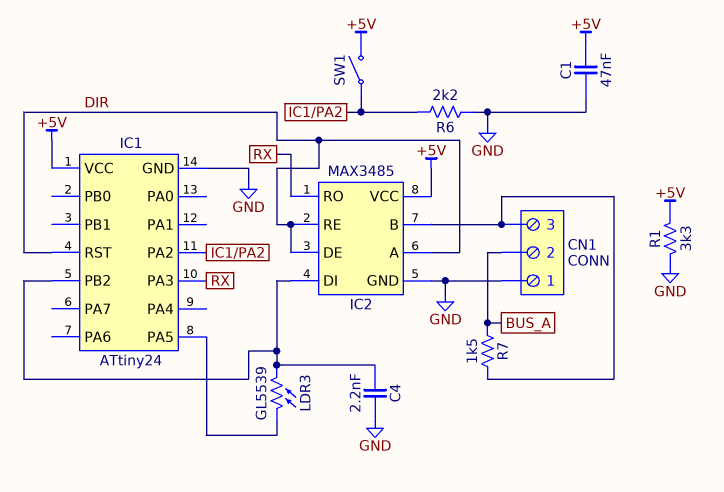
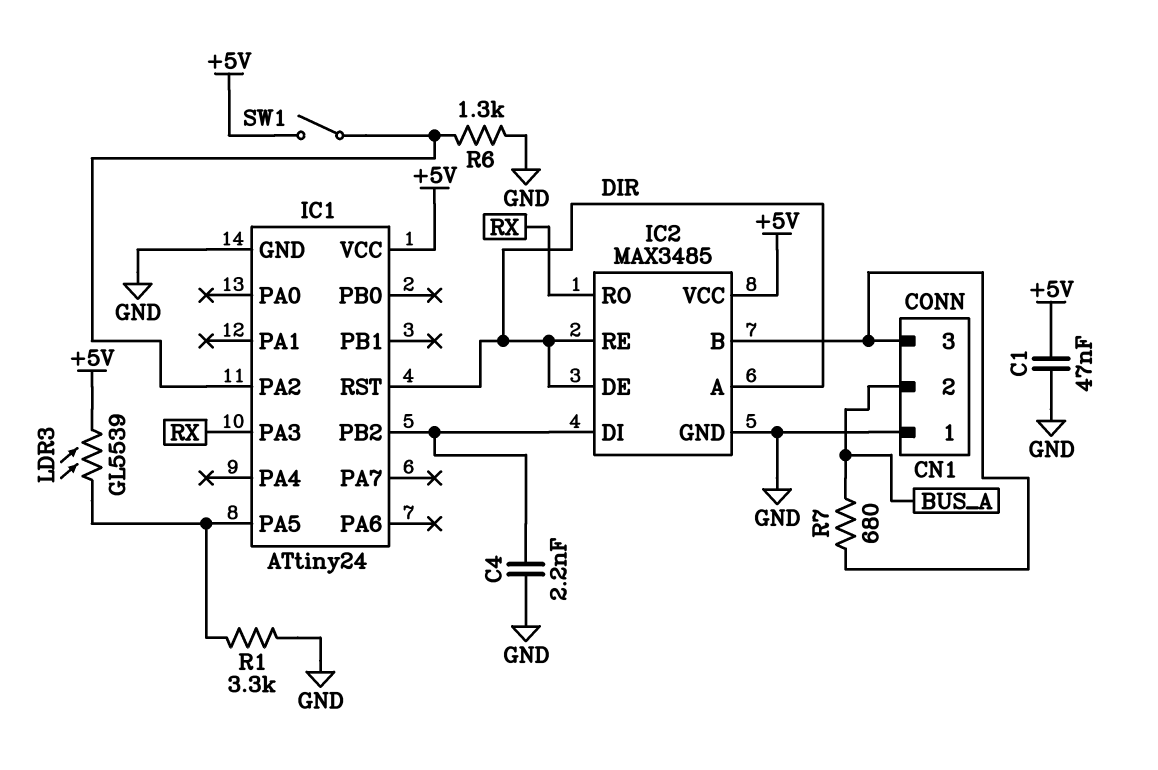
LDR3: GL5539 (IC1/PA5, IC1/PB2) -> GL5539 (+5V, IC1/PA5)
R1: 3.3k (+5V, GND) -> 3.3k (GND, IC1/PA5)
R6: 2.2k (GND, IC1/PA2) -> 1.3k (GND, IC1/PA2)
R7: 1.5k (BUS_A, CN1/3) -> 680 (BUS_A, CN1/3)

